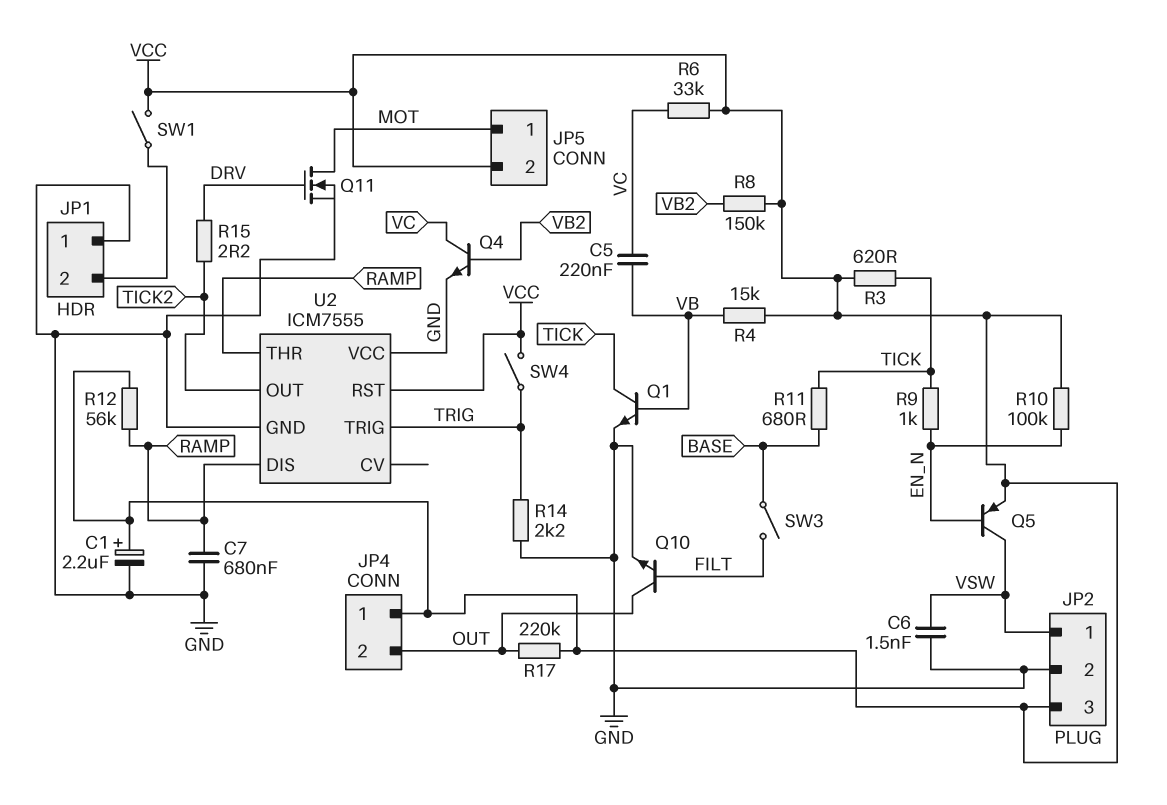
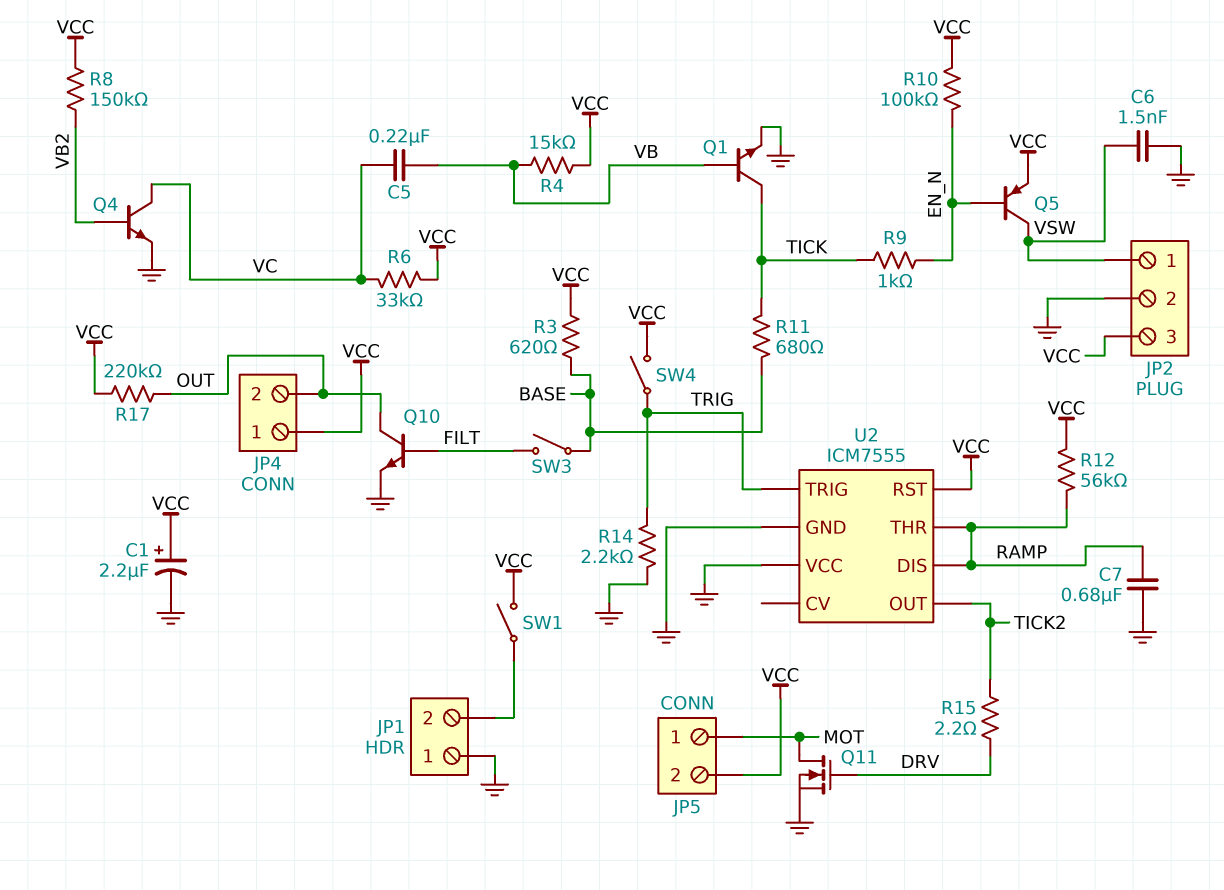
R3: 620 (TICK, VCC) -> 620 (BASE, VCC)

